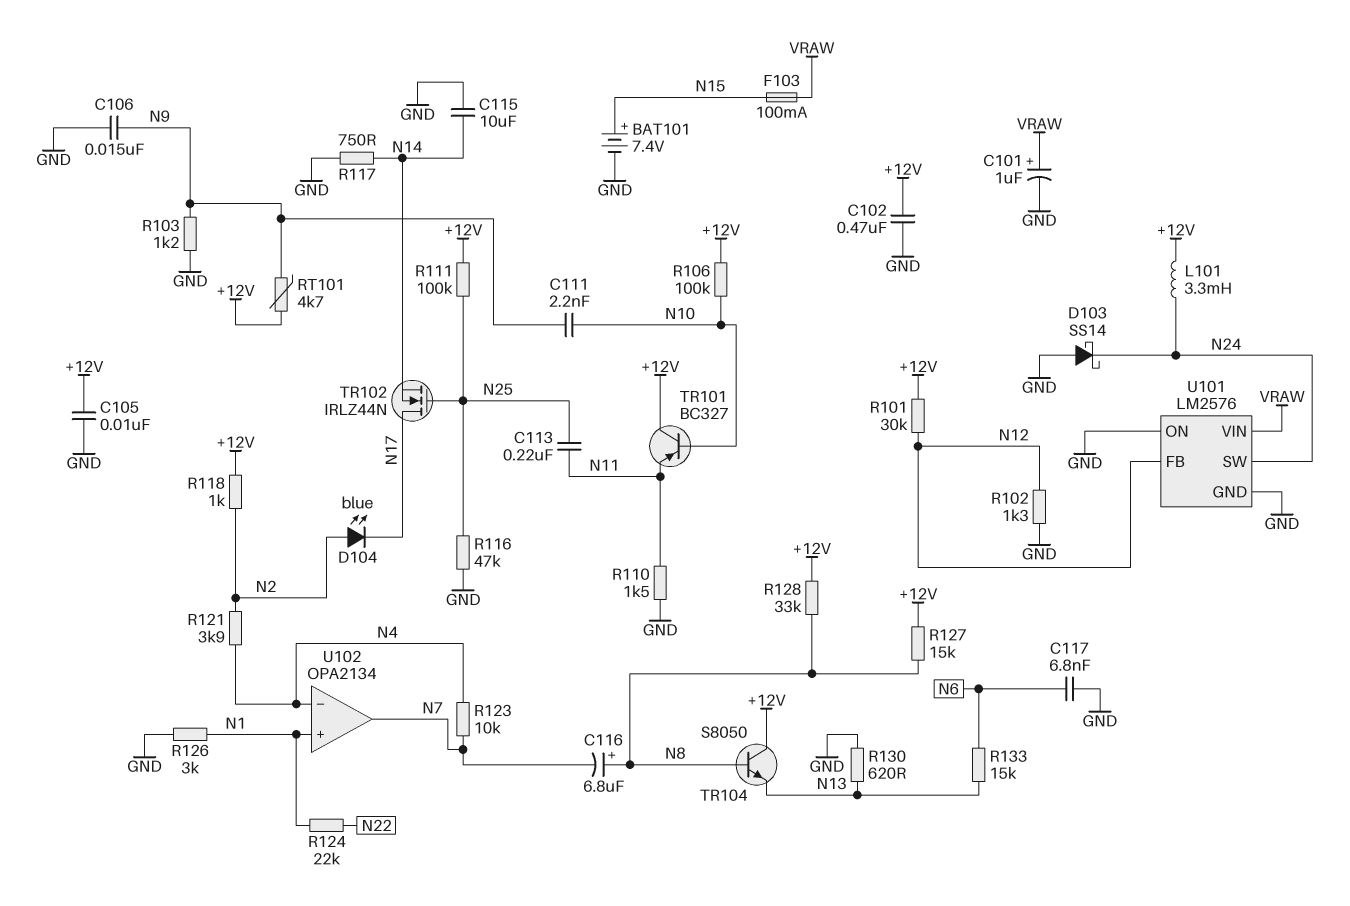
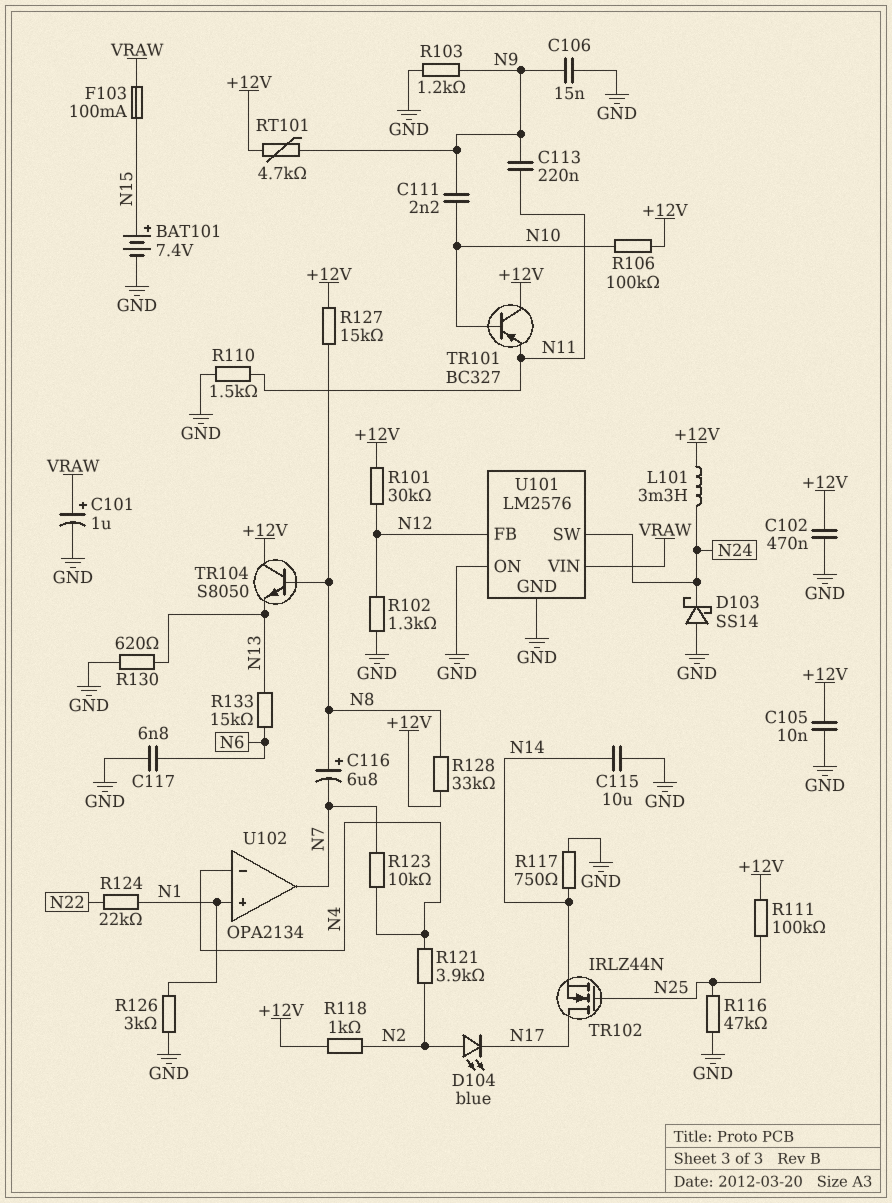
C113: 220nF (N11, N25) -> 220nF (N9, N11)

